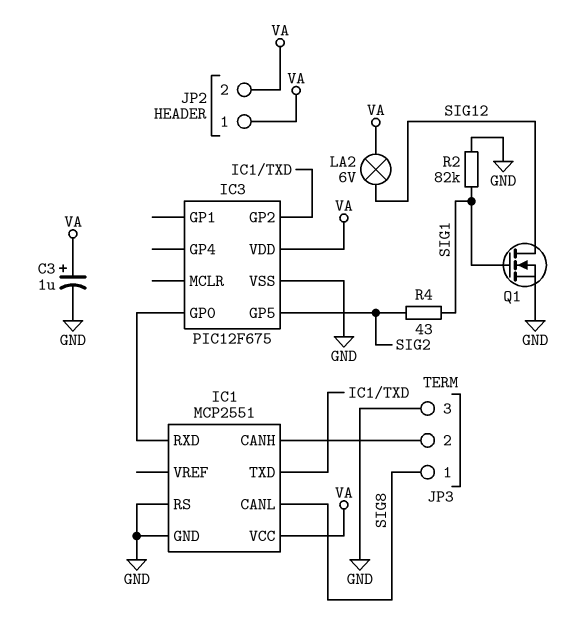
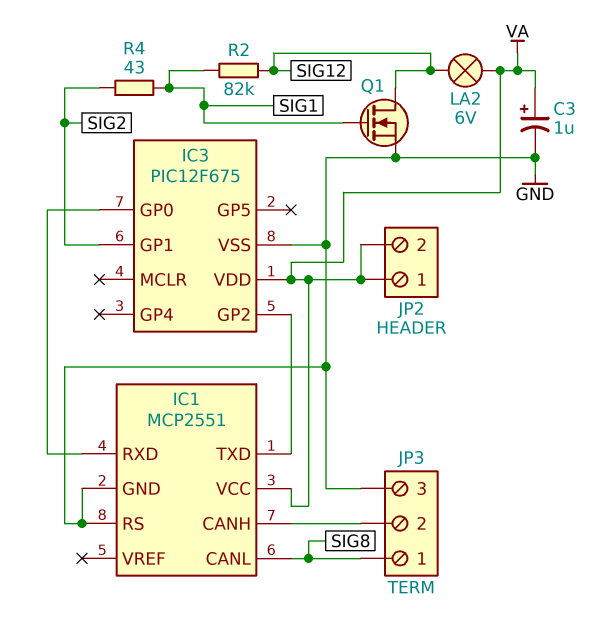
IC3 pin GP1: none -> SIG2
IC3 pin GP5: SIG2 -> none
R2: 82k (GND, SIG1) -> 82k (SIG1, SIG12)

